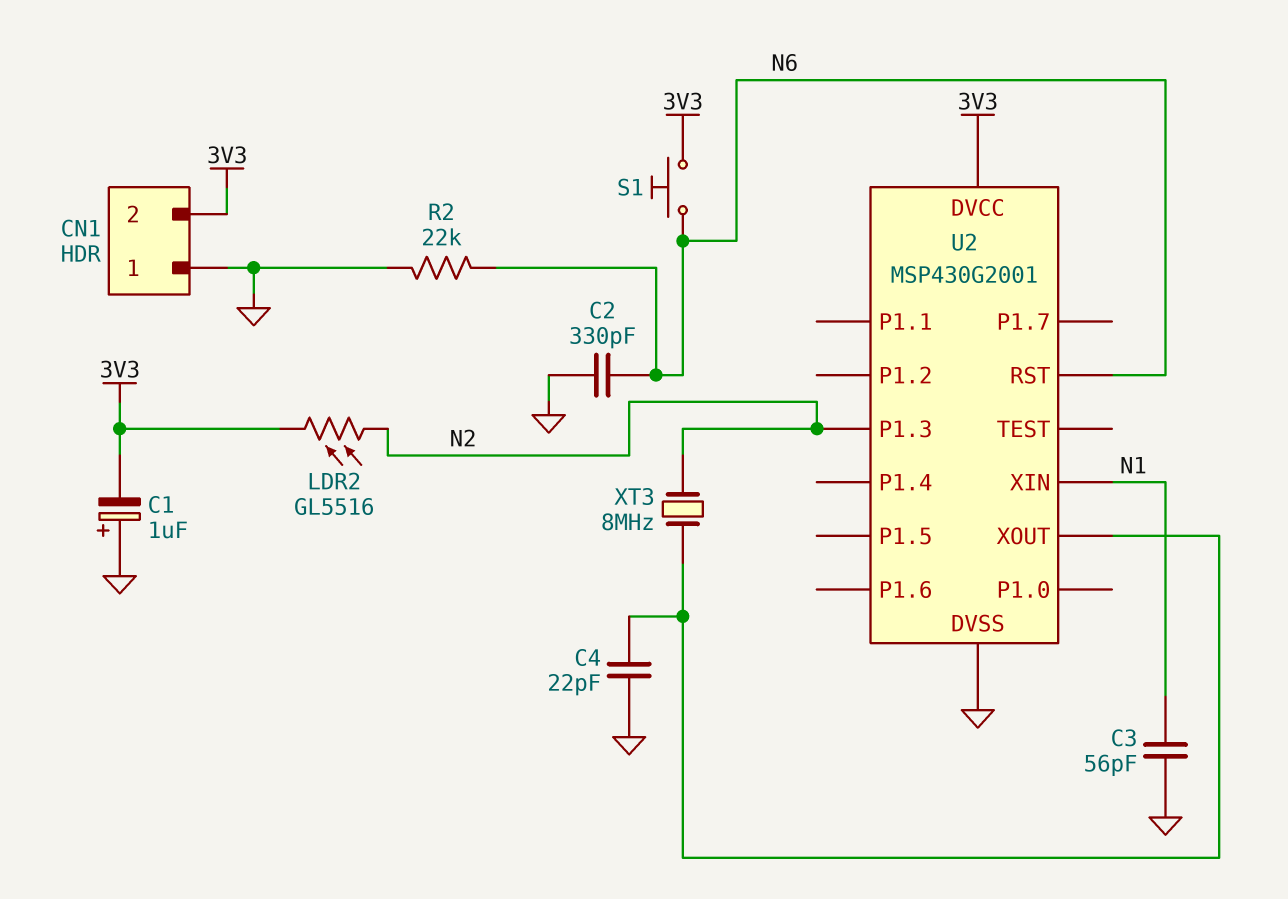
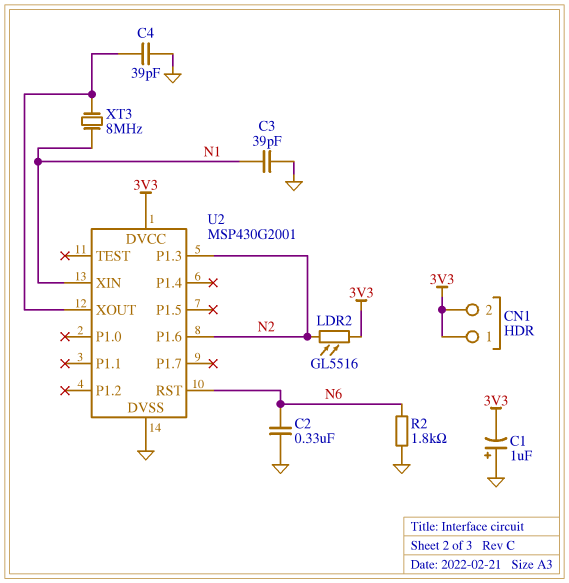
C2: 330pF (GND, N6) -> 330nF (GND, N6)
C3: 56pF (GND, N1) -> 39pF (GND, N1)
C4: 22pF (GND, U2/XOUT) -> 39pF (GND, U2/XOUT)
CN1 pin 1: GND -> 3V3
R2: 22k (GND, N6) -> 1.8k (GND, N6)
S1: button (3V3, N6) -> none
U2 pin P1.6: none -> N2
XT3: 8MHz (N2, U2/XOUT) -> 8MHz (N1, U2/XOUT)

